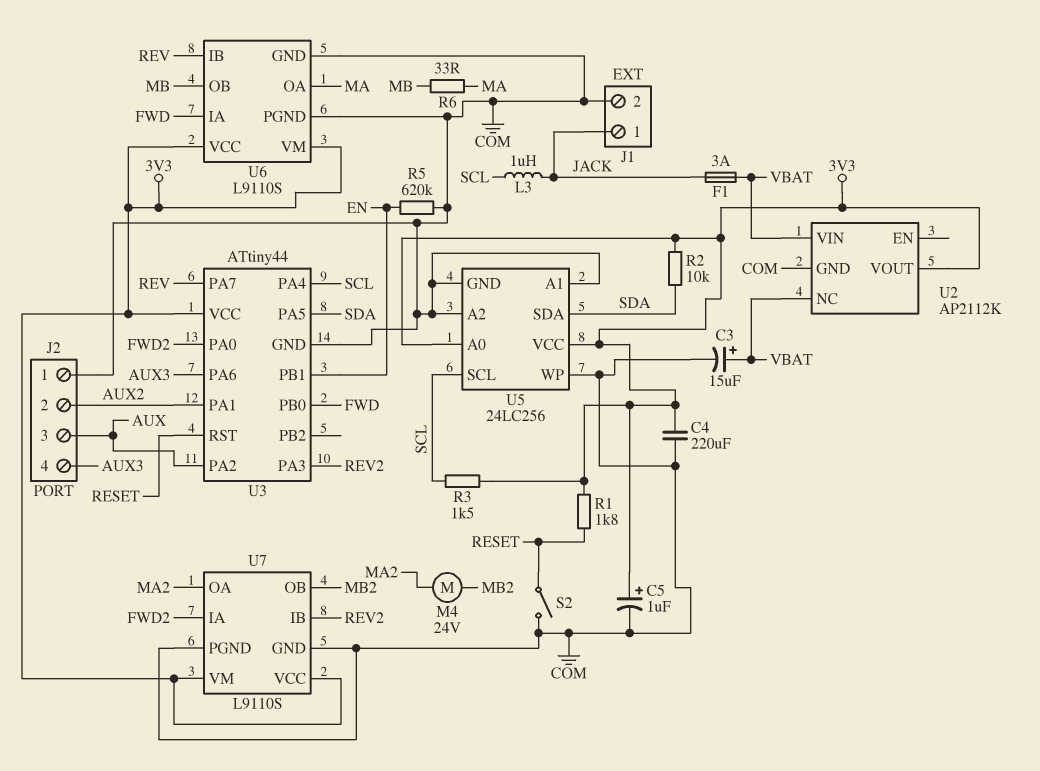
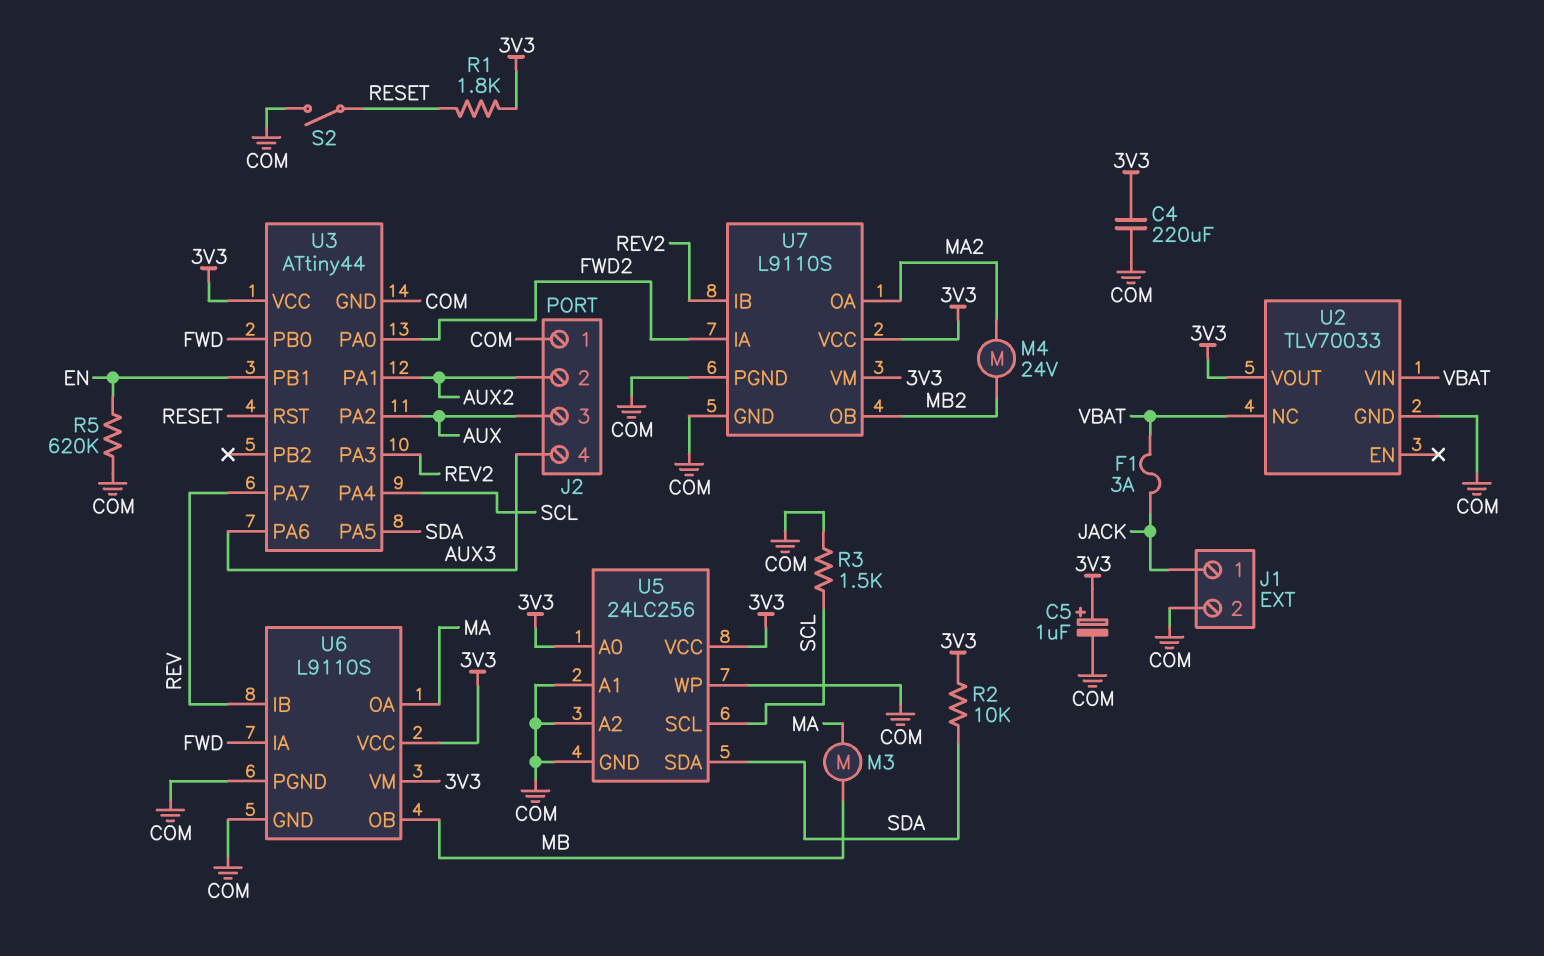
C3: 15uF (plus VBAT, minus COM) -> none
L3: 1uH (JACK, SCL) -> none
M3: none -> motor (MA, MB)
R3: 1.5k (3V3, SCL) -> 1.5k (COM, SCL)
R6: 33 (MA, MB) -> none
U2: AP2112K -> TLV70033

